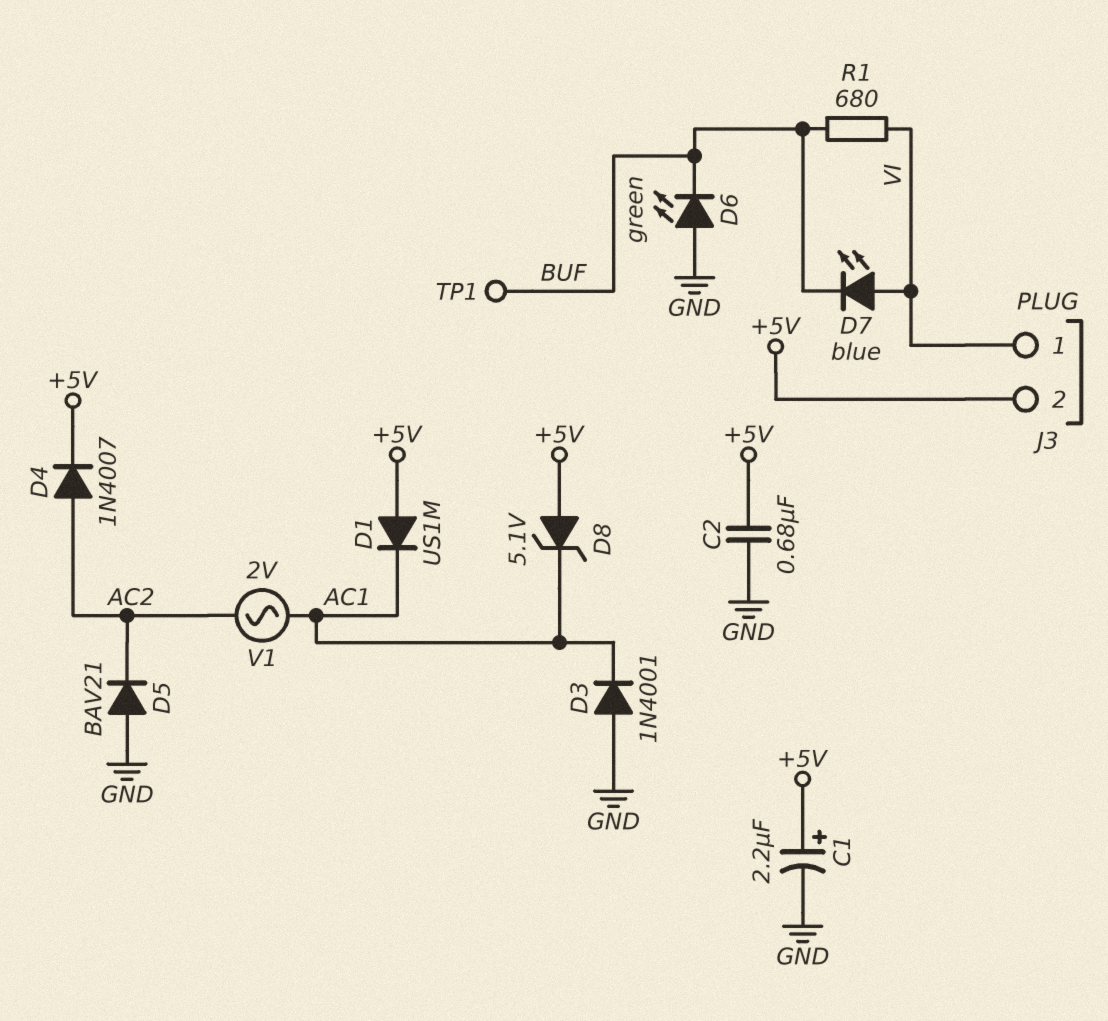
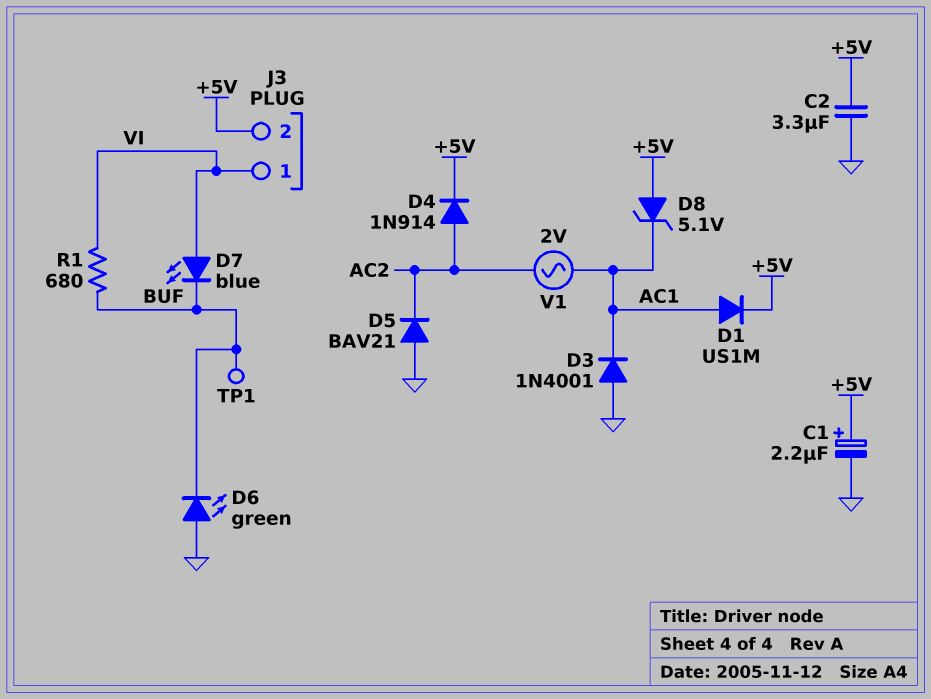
C2: 680nF (+5V, GND) -> 3.3uF (+5V, GND)
D1: diode US1M (A +5V, K AC1) -> diode US1M (A AC1, K +5V)
D4: diode 1N4007 (A AC2, K +5V) -> diode 1N914 (A AC2, K +5V)

